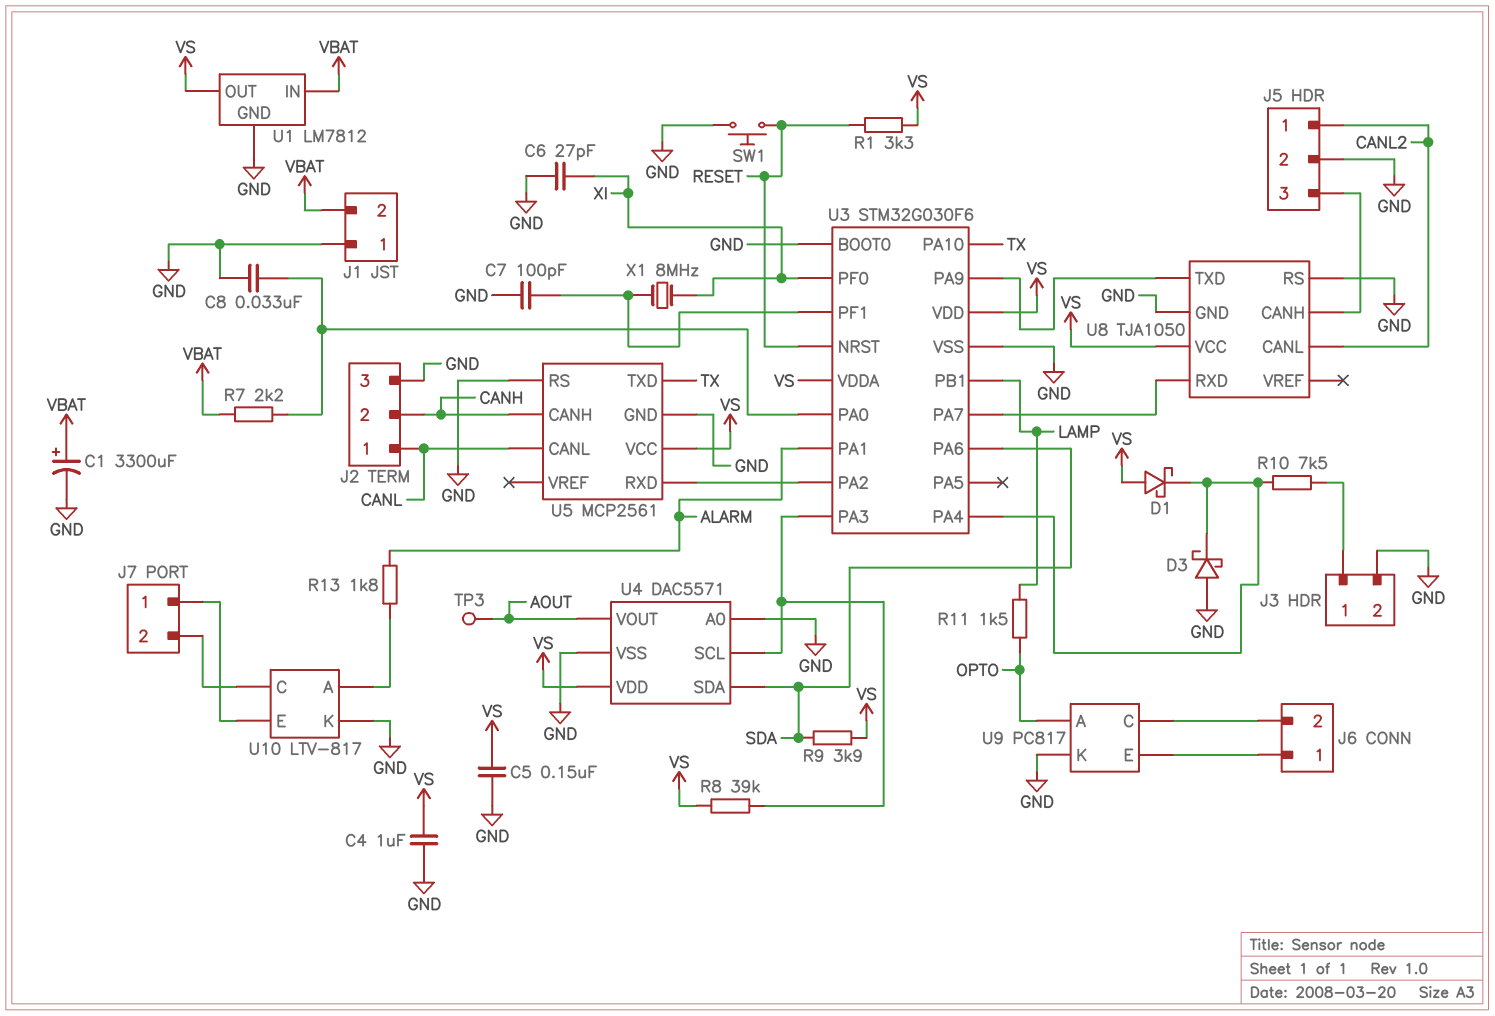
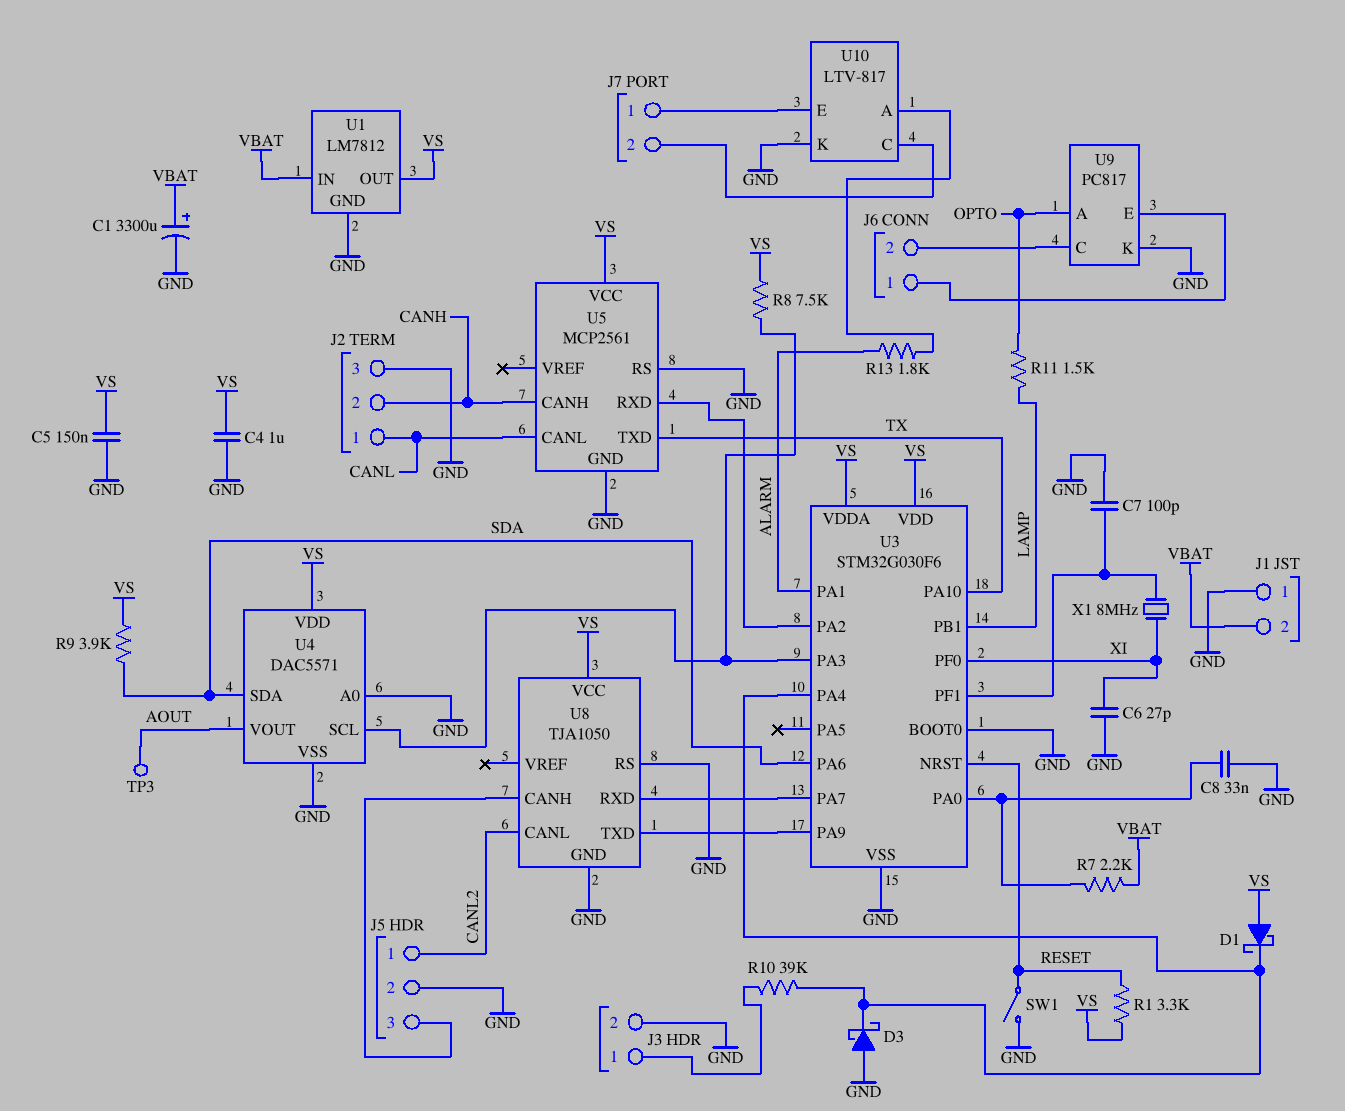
R8: 39k (U3/PA3, VS) -> 7.5k (U3/PA3, VS)
R10: 7.5k (J3/1, U3/PA4) -> 39k (J3/1, U3/PA4)
SW1: button (GND, RESET) -> switch (GND, RESET)

